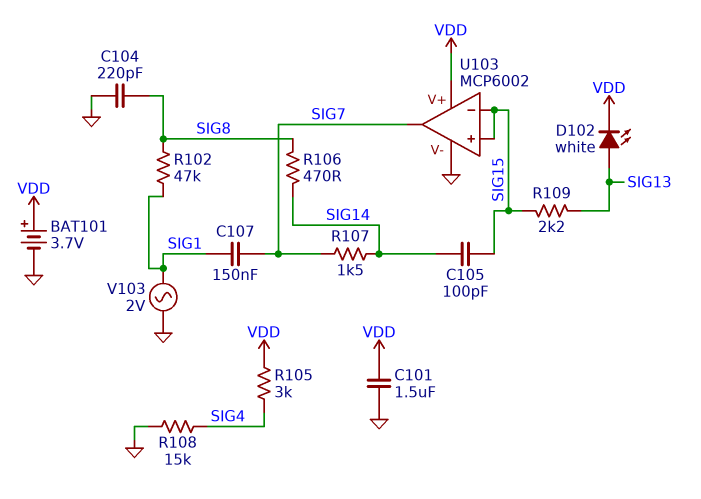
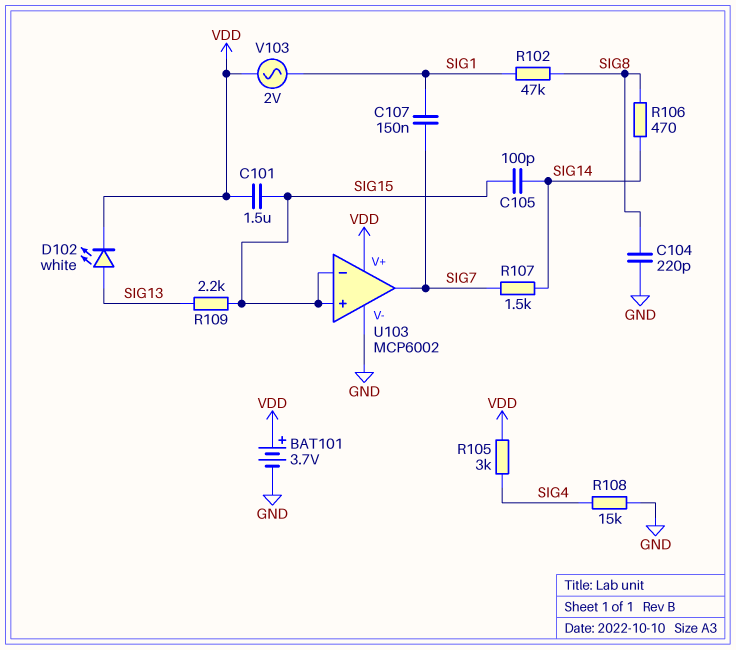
C101: 1.5uF (GND, VDD) -> 1.5uF (SIG15, VDD)
V103: AC 2V (GND, SIG1) -> AC 2V (SIG1, VDD)

